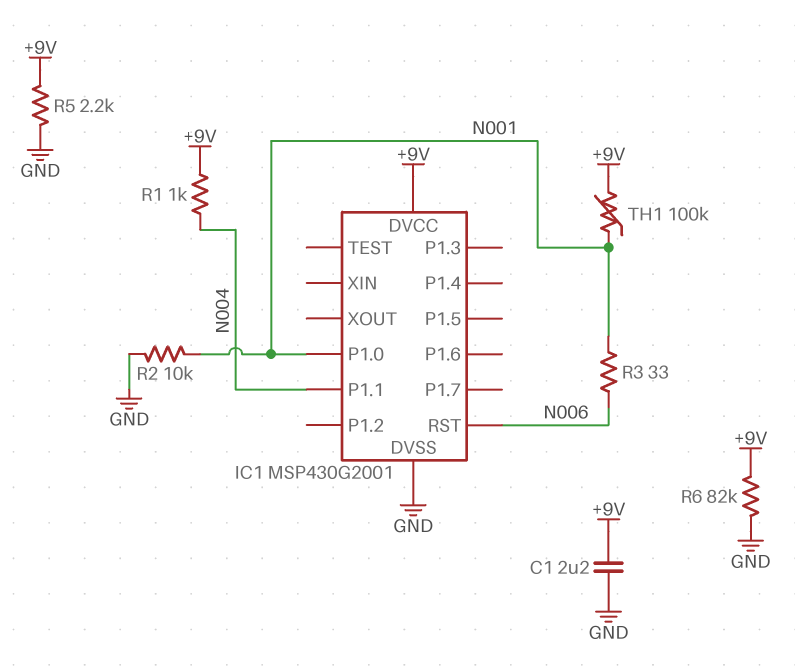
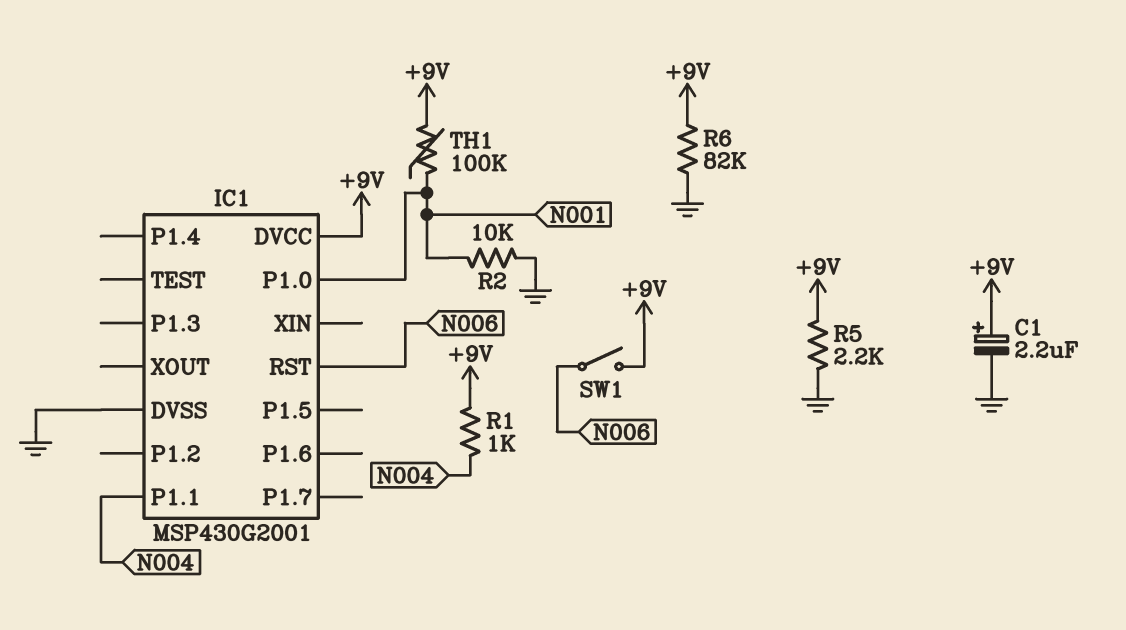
C1: 2.2uF (+9V, GND) -> 2.2uF (plus +9V, minus GND)
R3: 33 (N001, N006) -> none
SW1: none -> switch (+9V, N006)

